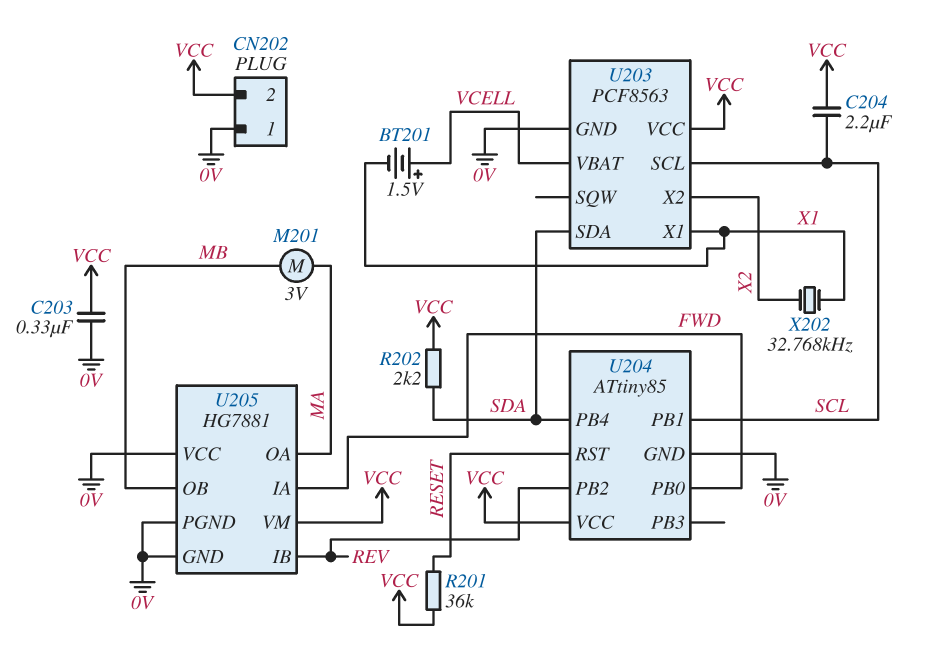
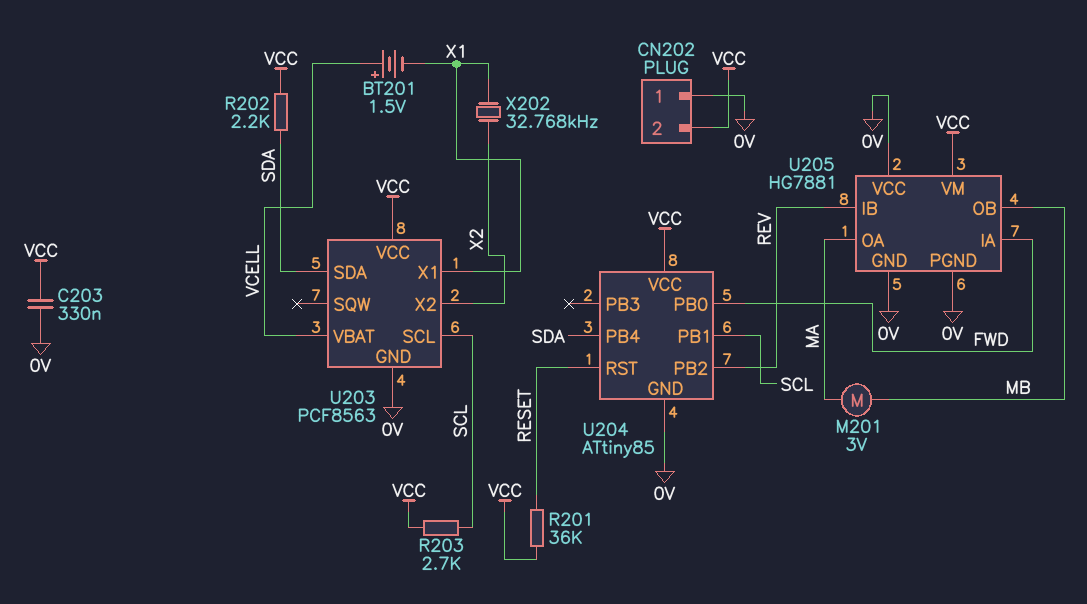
C204: 2.2uF (SCL, VCC) -> none
R203: none -> 2.7k (SCL, VCC)

